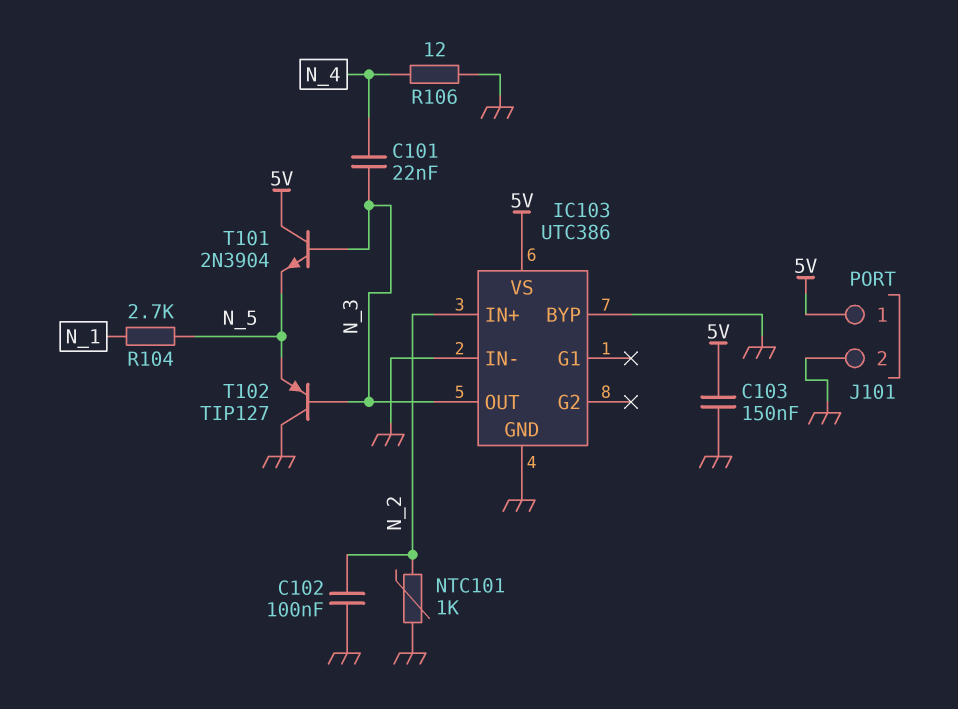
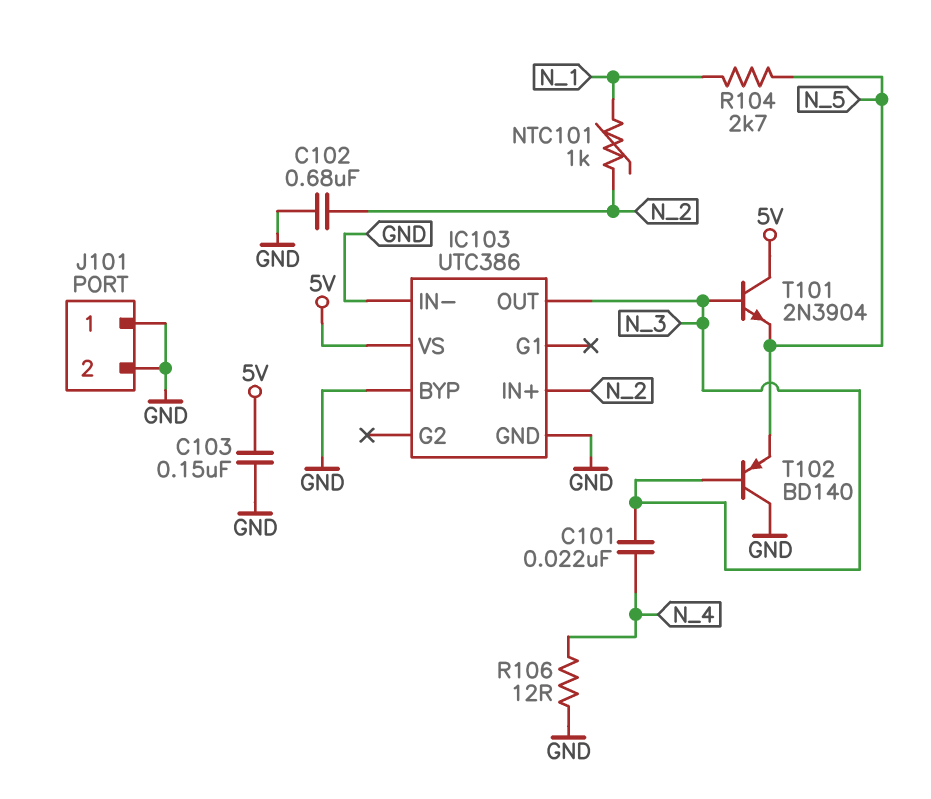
C102: 100nF (GND, N_2) -> 680nF (GND, N_2)
J101 pin 1: 5V -> GND
NTC101: 1k (GND, N_2) -> 1k (N_1, N_2)
T102: PNP TIP127 (B N_3, C GND, E N_5) -> PNP BD140 (B N_3, C GND, E N_5)

